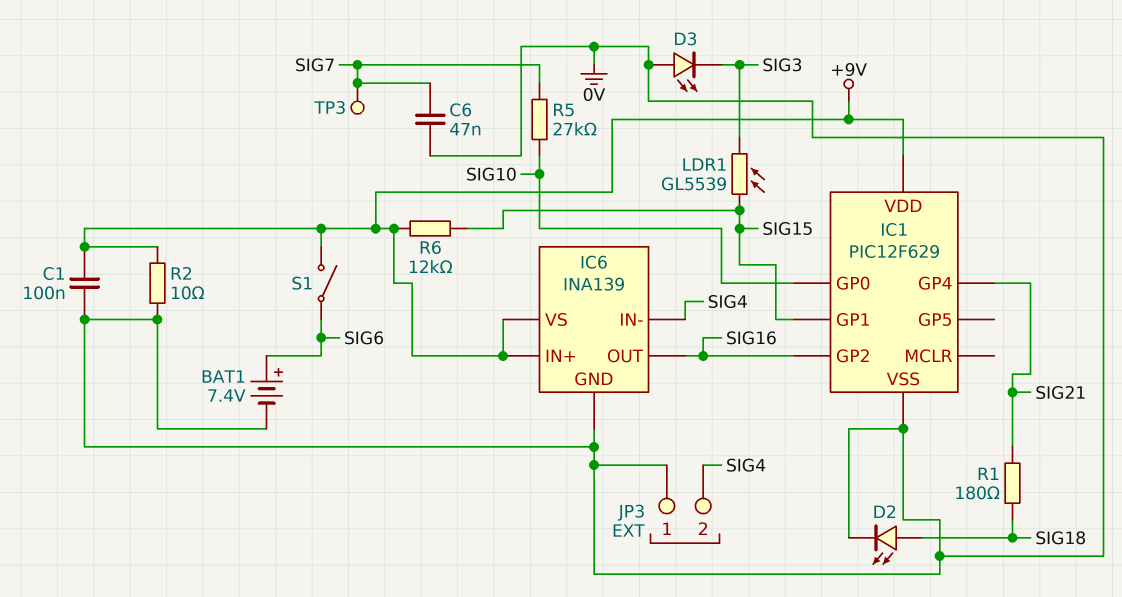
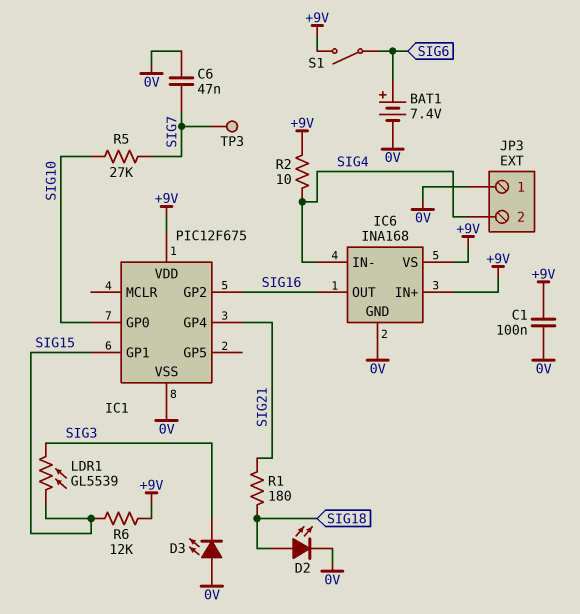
IC1: PIC12F629 -> PIC12F675
IC6: INA139 -> INA168
R2: 10 (+9V, 0V) -> 10 (+9V, SIG4)

